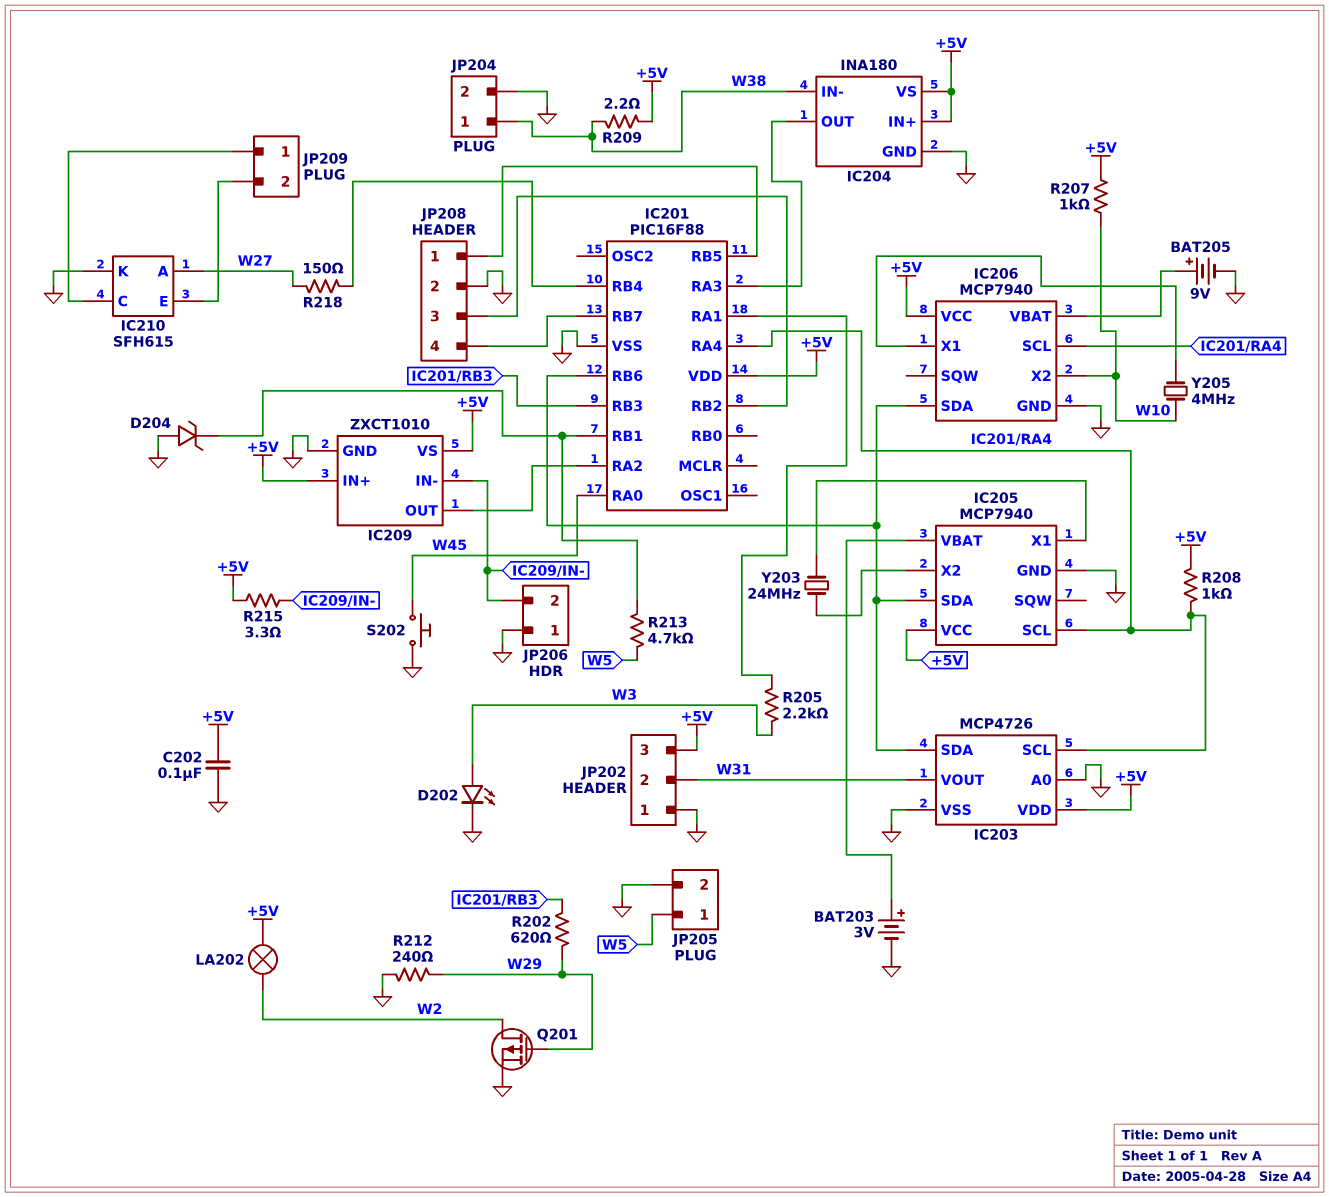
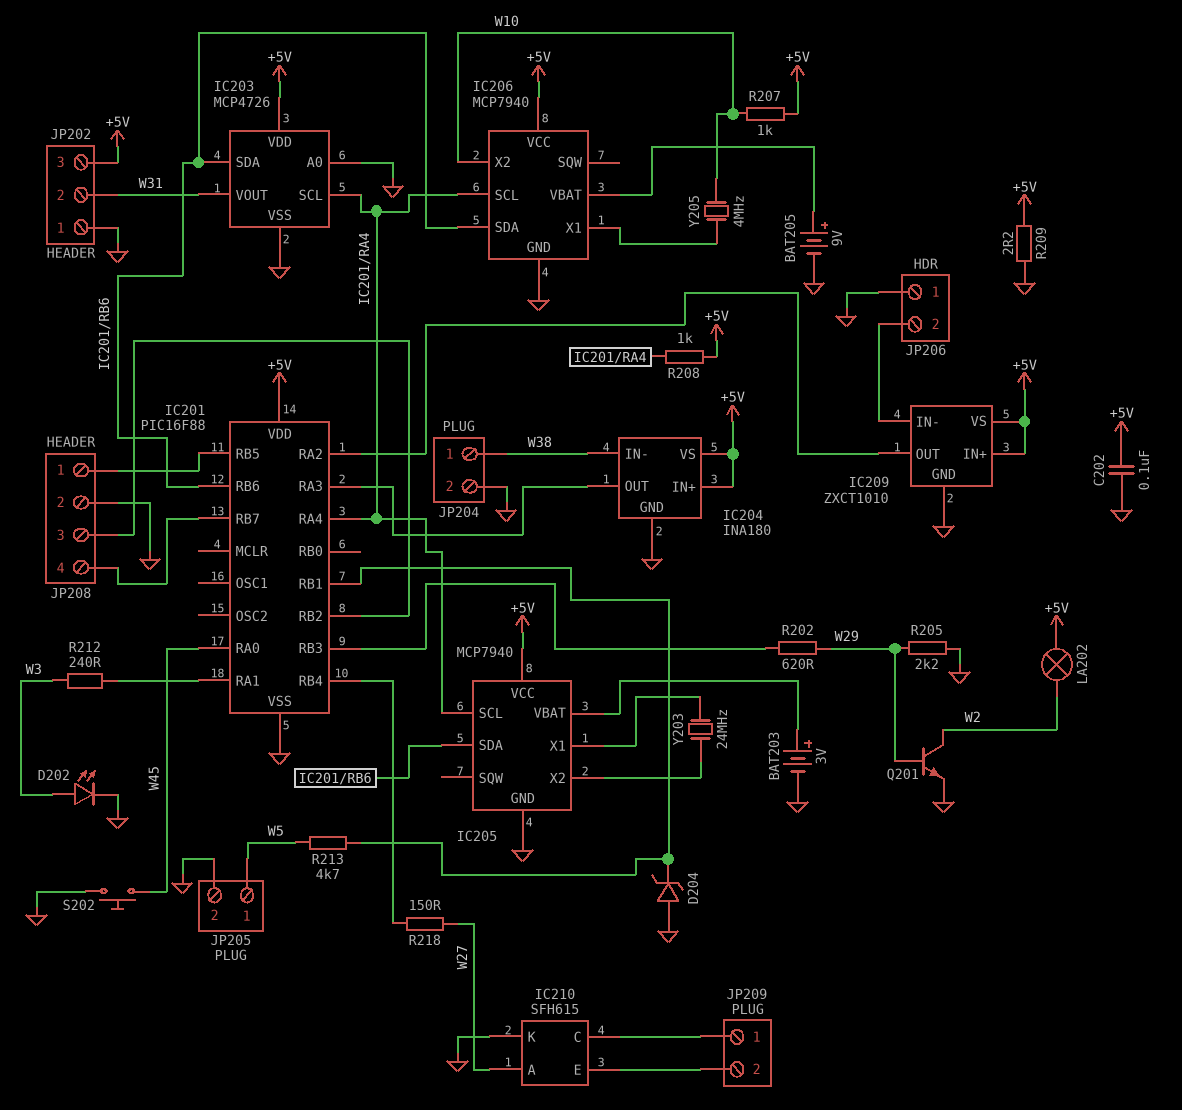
Q201: PMOS (G W29, D W2, S GND) -> NPN (B W29, C W2, E GND)
R205: 2.2k (IC201/RA1, W3) -> 2.2k (GND, W29)
R209: 2.2 (+5V, W38) -> 2.2 (+5V, GND)
R212: 240 (GND, W29) -> 240 (IC201/RA1, W3)
R215: 3.3 (+5V, IC209/IN-) -> none

